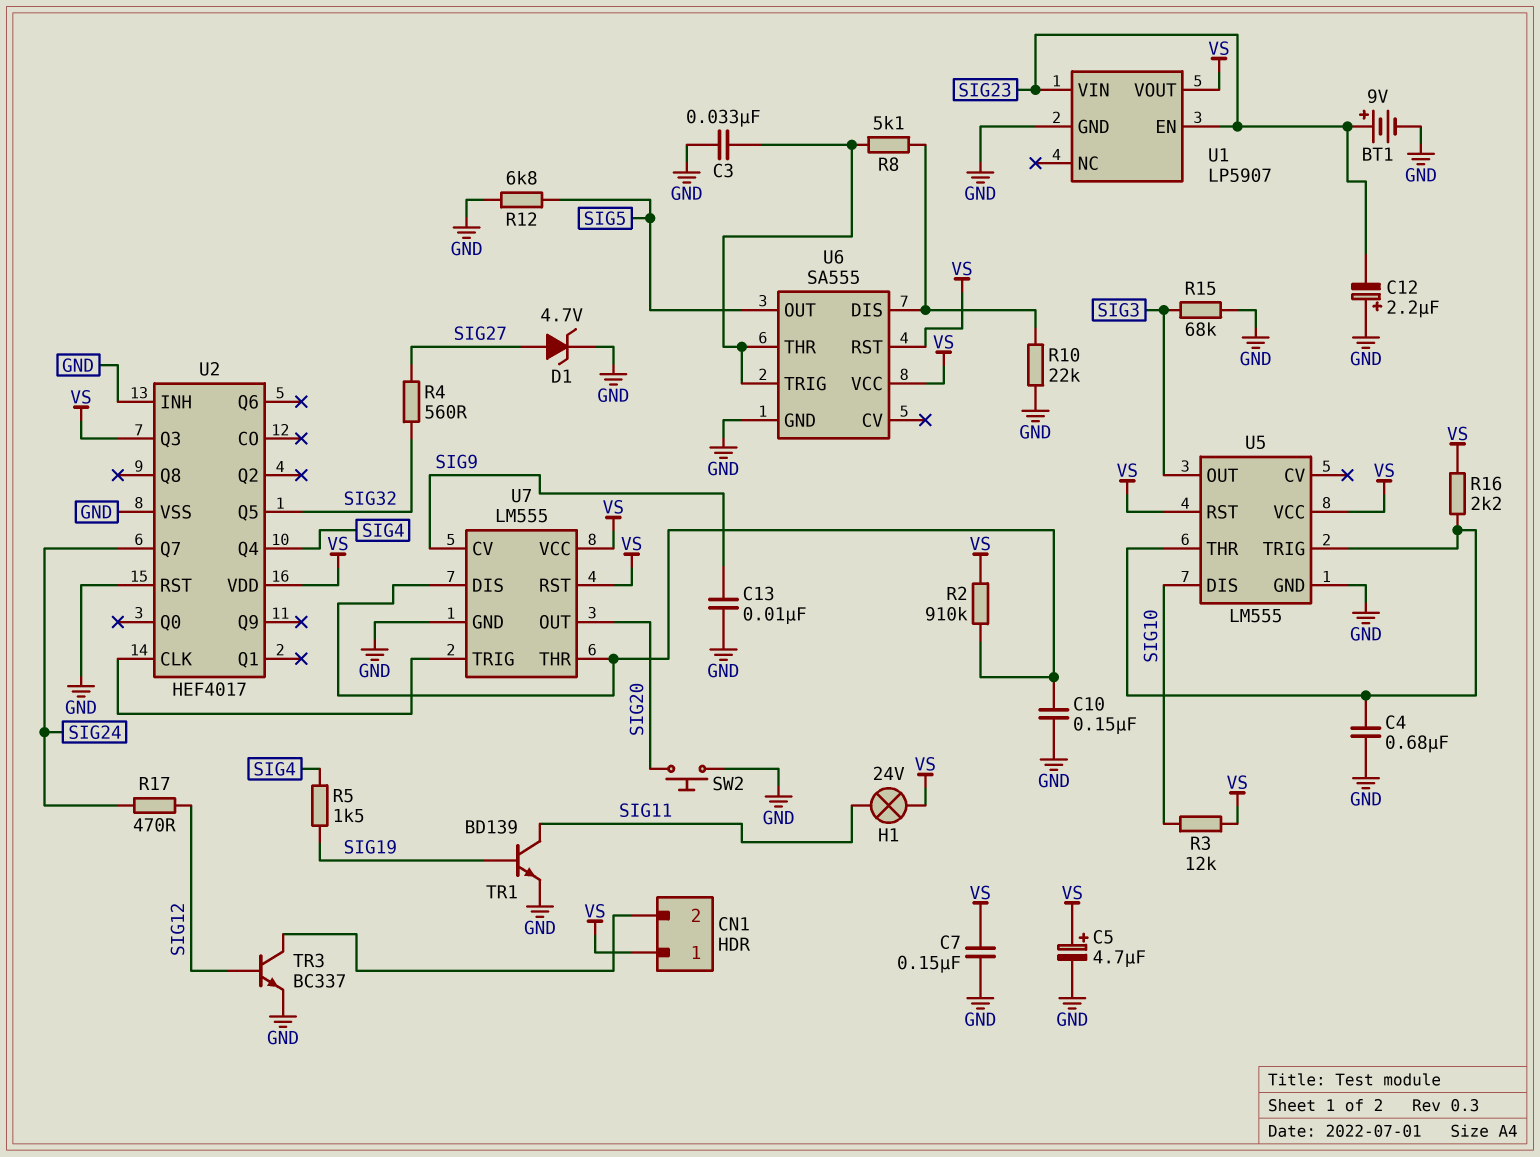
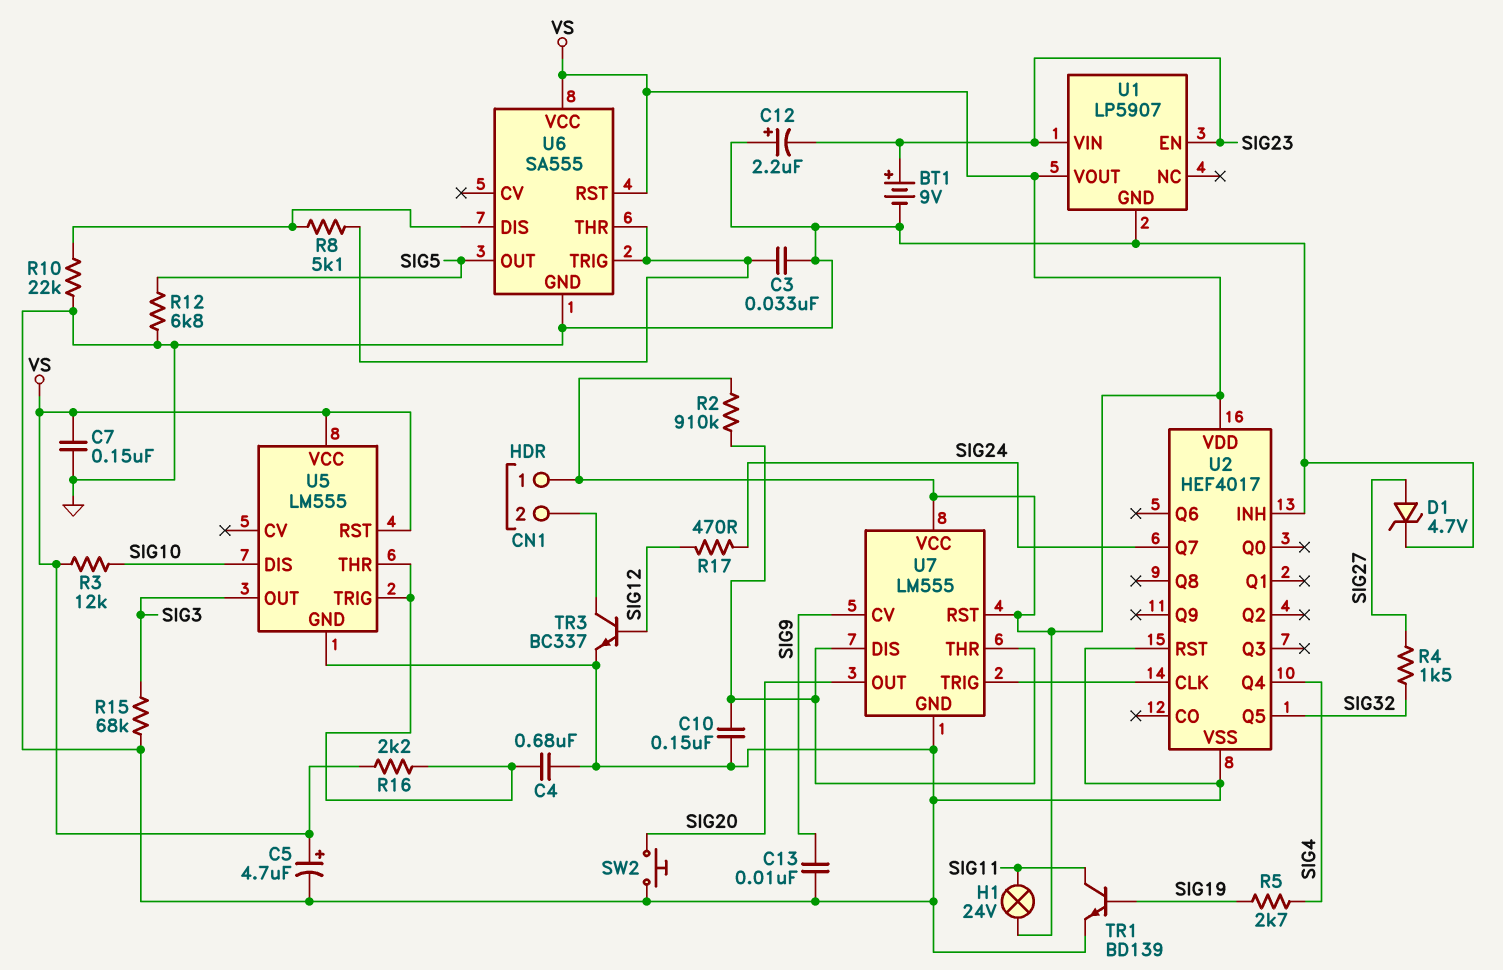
R4: 560 (SIG27, SIG32) -> 1.5k (SIG27, SIG32)
R5: 1.5k (SIG4, SIG19) -> 2.7k (SIG4, SIG19)
U2 pin Q3: VS -> none

